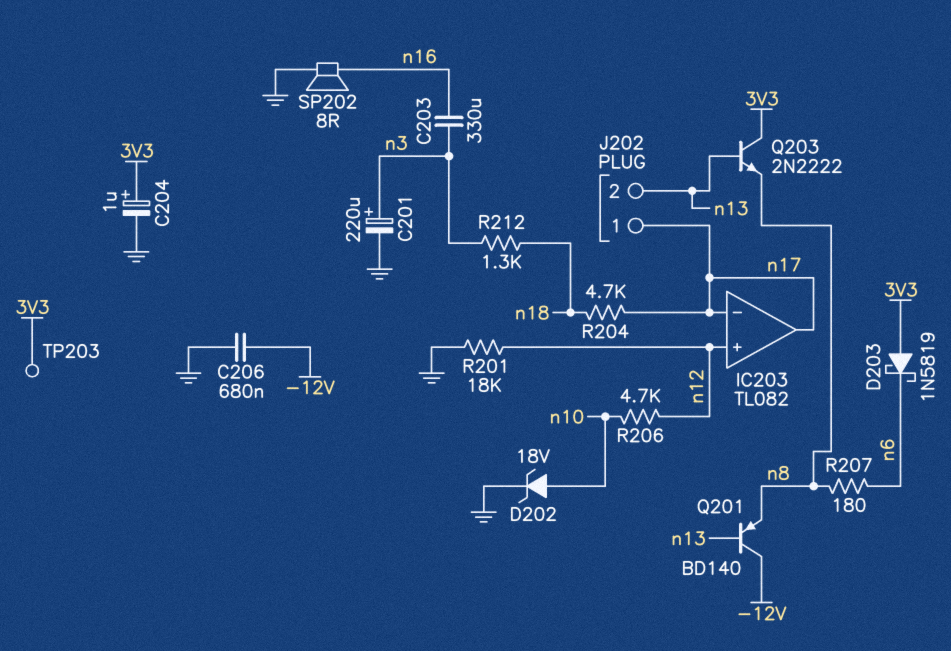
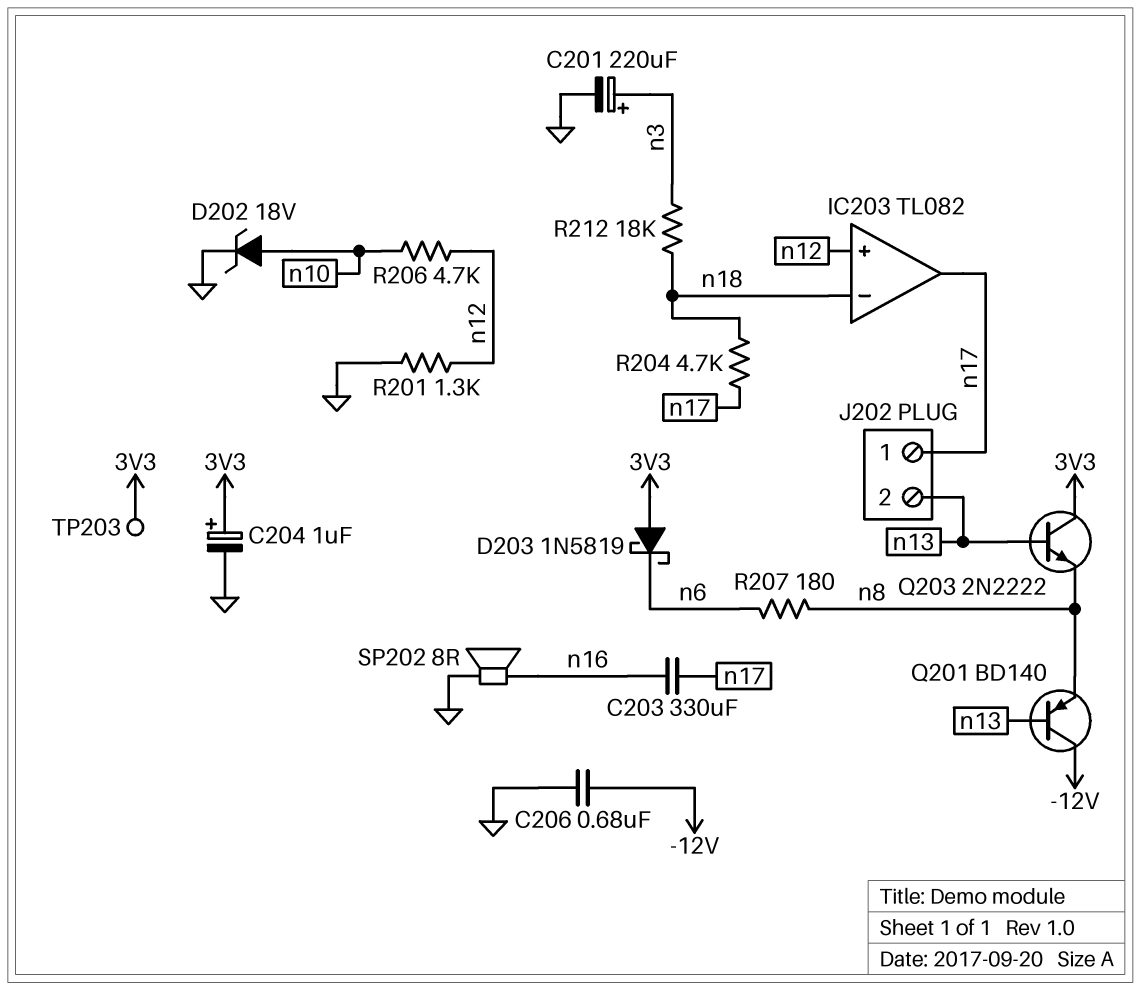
C203: 330uF (n3, n16) -> 330uF (n16, n17)
IC203 pin in-: n17 -> n18
R201: 18k (GND, n12) -> 1.3k (GND, n12)
R212: 1.3k (n3, n18) -> 18k (n3, n18)

